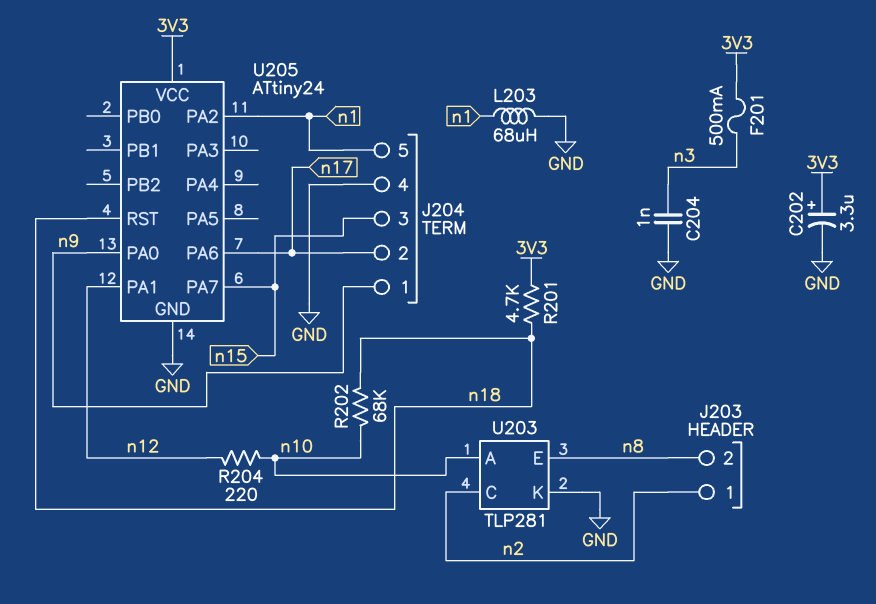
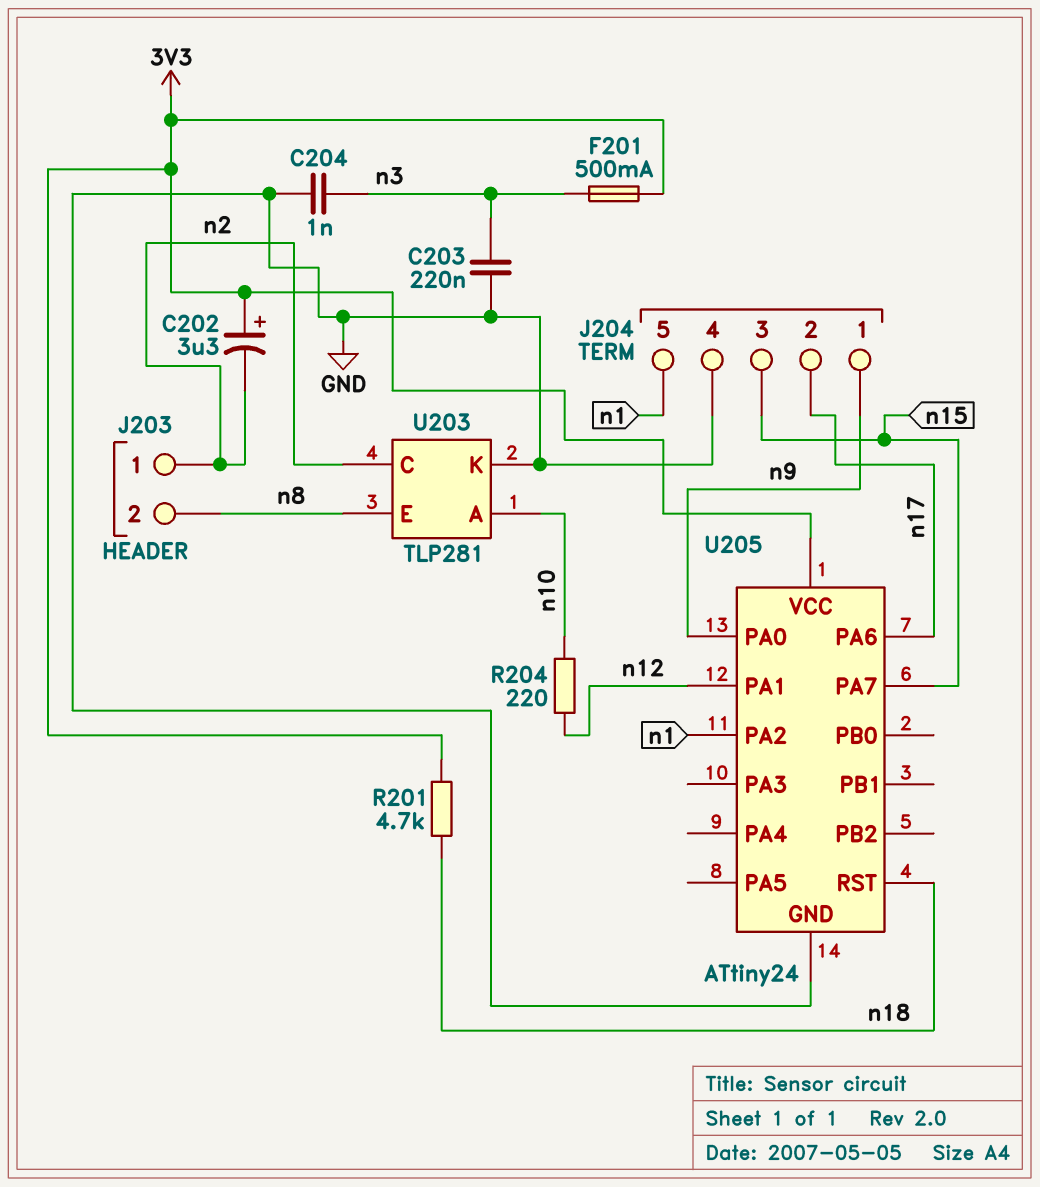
C202: 3.3uF (plus 3V3, minus GND) -> 3.3uF (plus 3V3, minus n2)
C203: none -> 220nF (GND, n3)
L203: 68uH (GND, n1) -> none
R202: 68k (n10, n18) -> none

